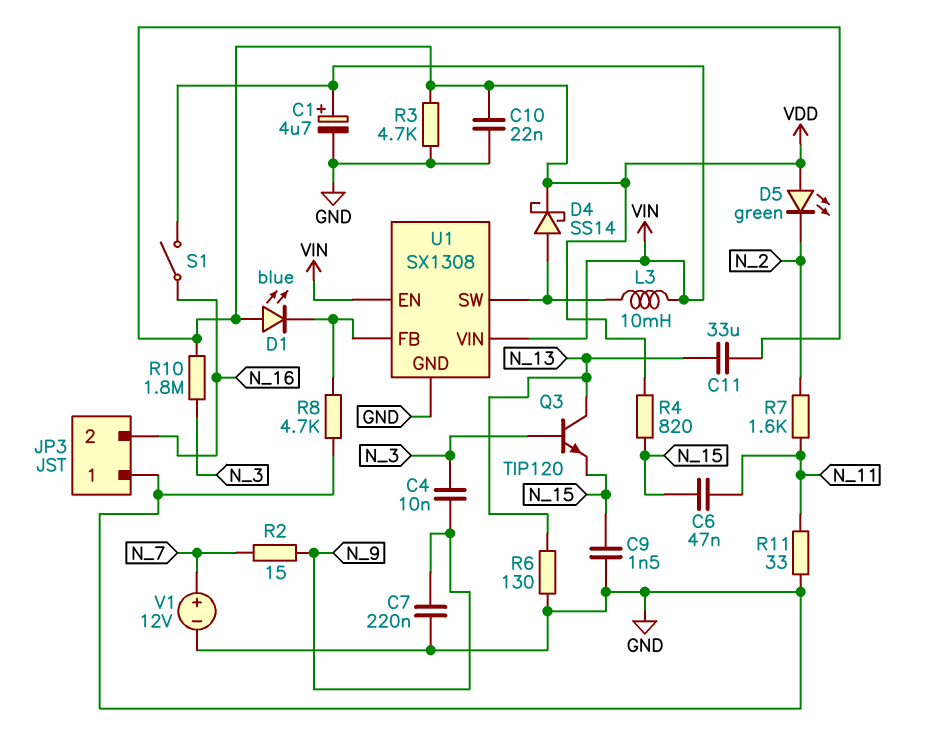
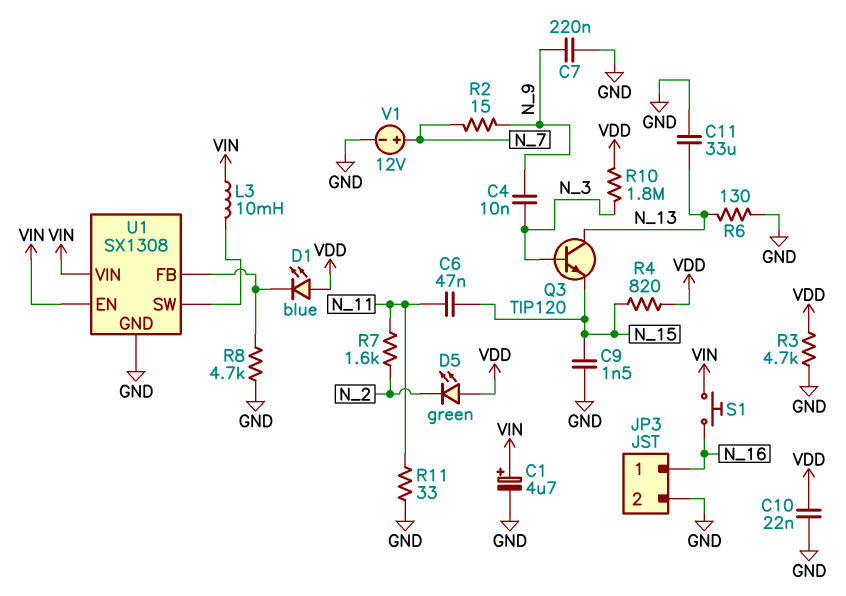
C11: 33uF (N_13, VDD) -> 33uF (GND, N_13)
D4: schottky SS14 (A U1/SW, K VDD) -> none
JP3 pin 1: GND -> N_16
JP3 pin 2: N_16 -> GND
S1: switch (N_16, VIN) -> button (N_16, VIN)

